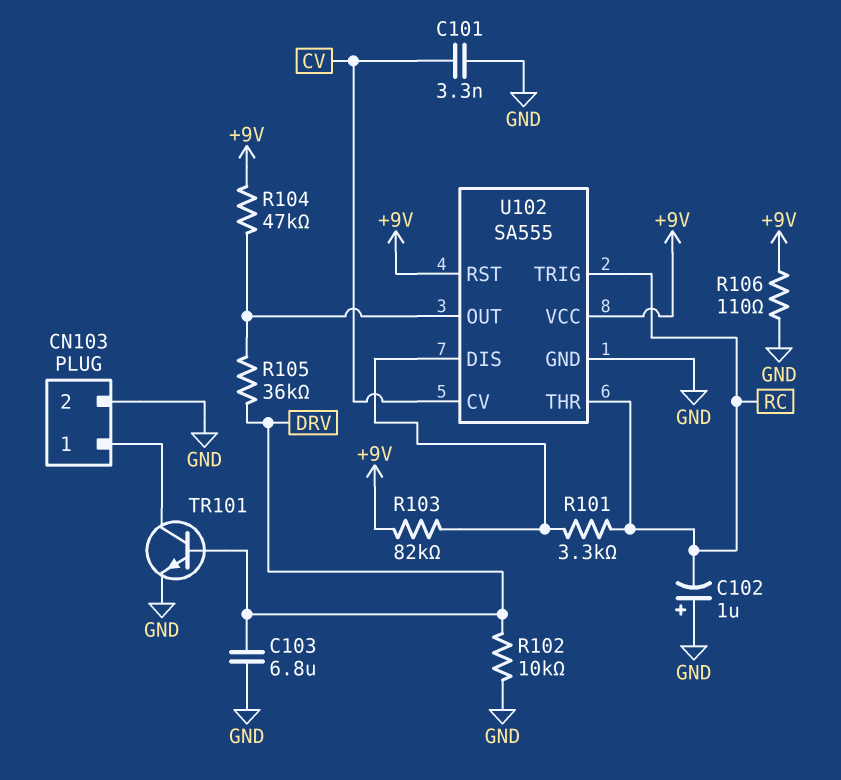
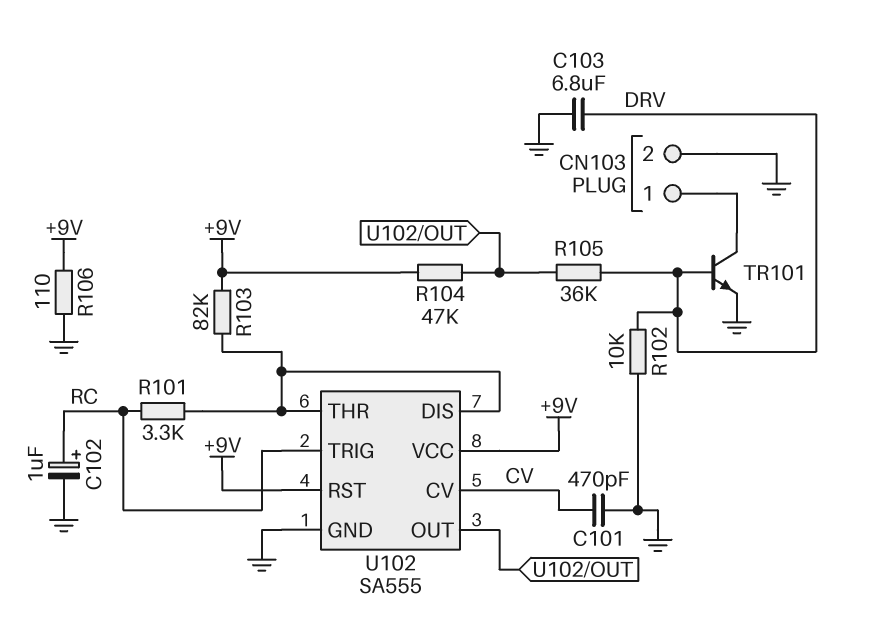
C101: 3.3nF (CV, GND) -> 470pF (CV, GND)
C102: 1uF (plus GND, minus RC) -> 1uF (plus RC, minus GND)
U102 pin THR: RC -> U102/DIS

